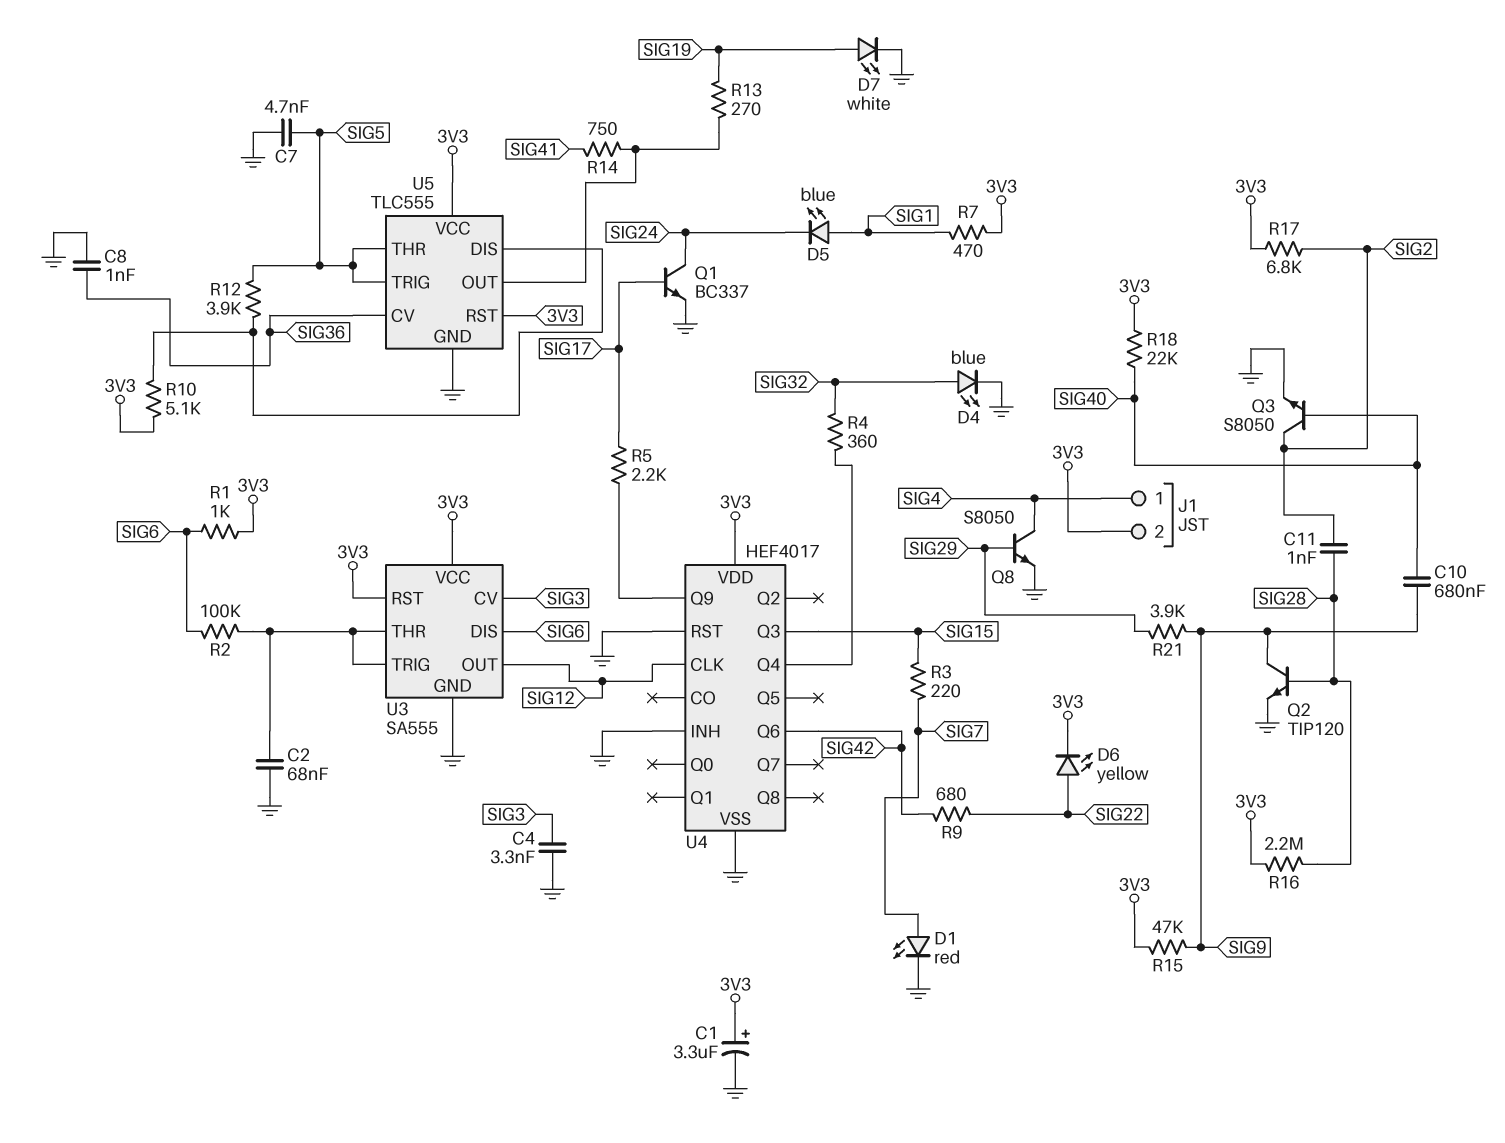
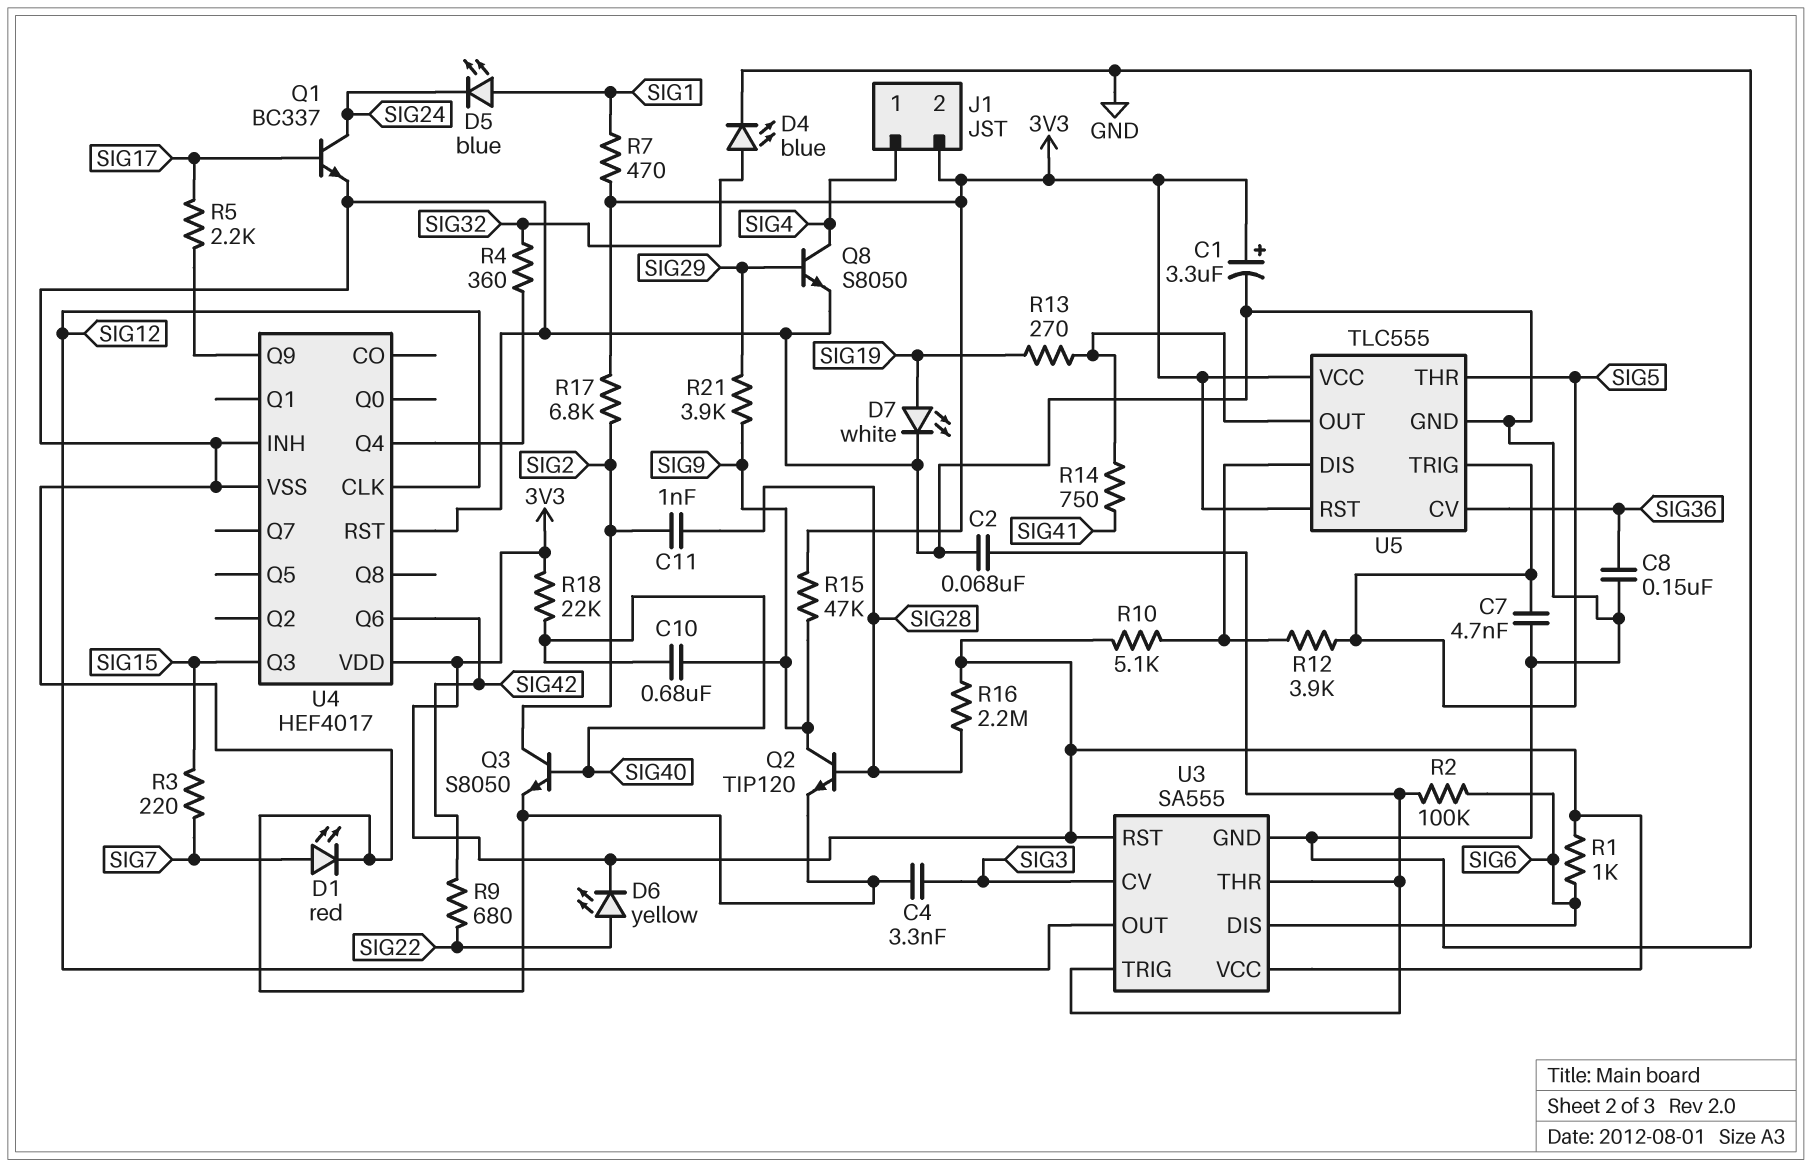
C8: 1nF (GND, SIG36) -> 150nF (GND, SIG36)

